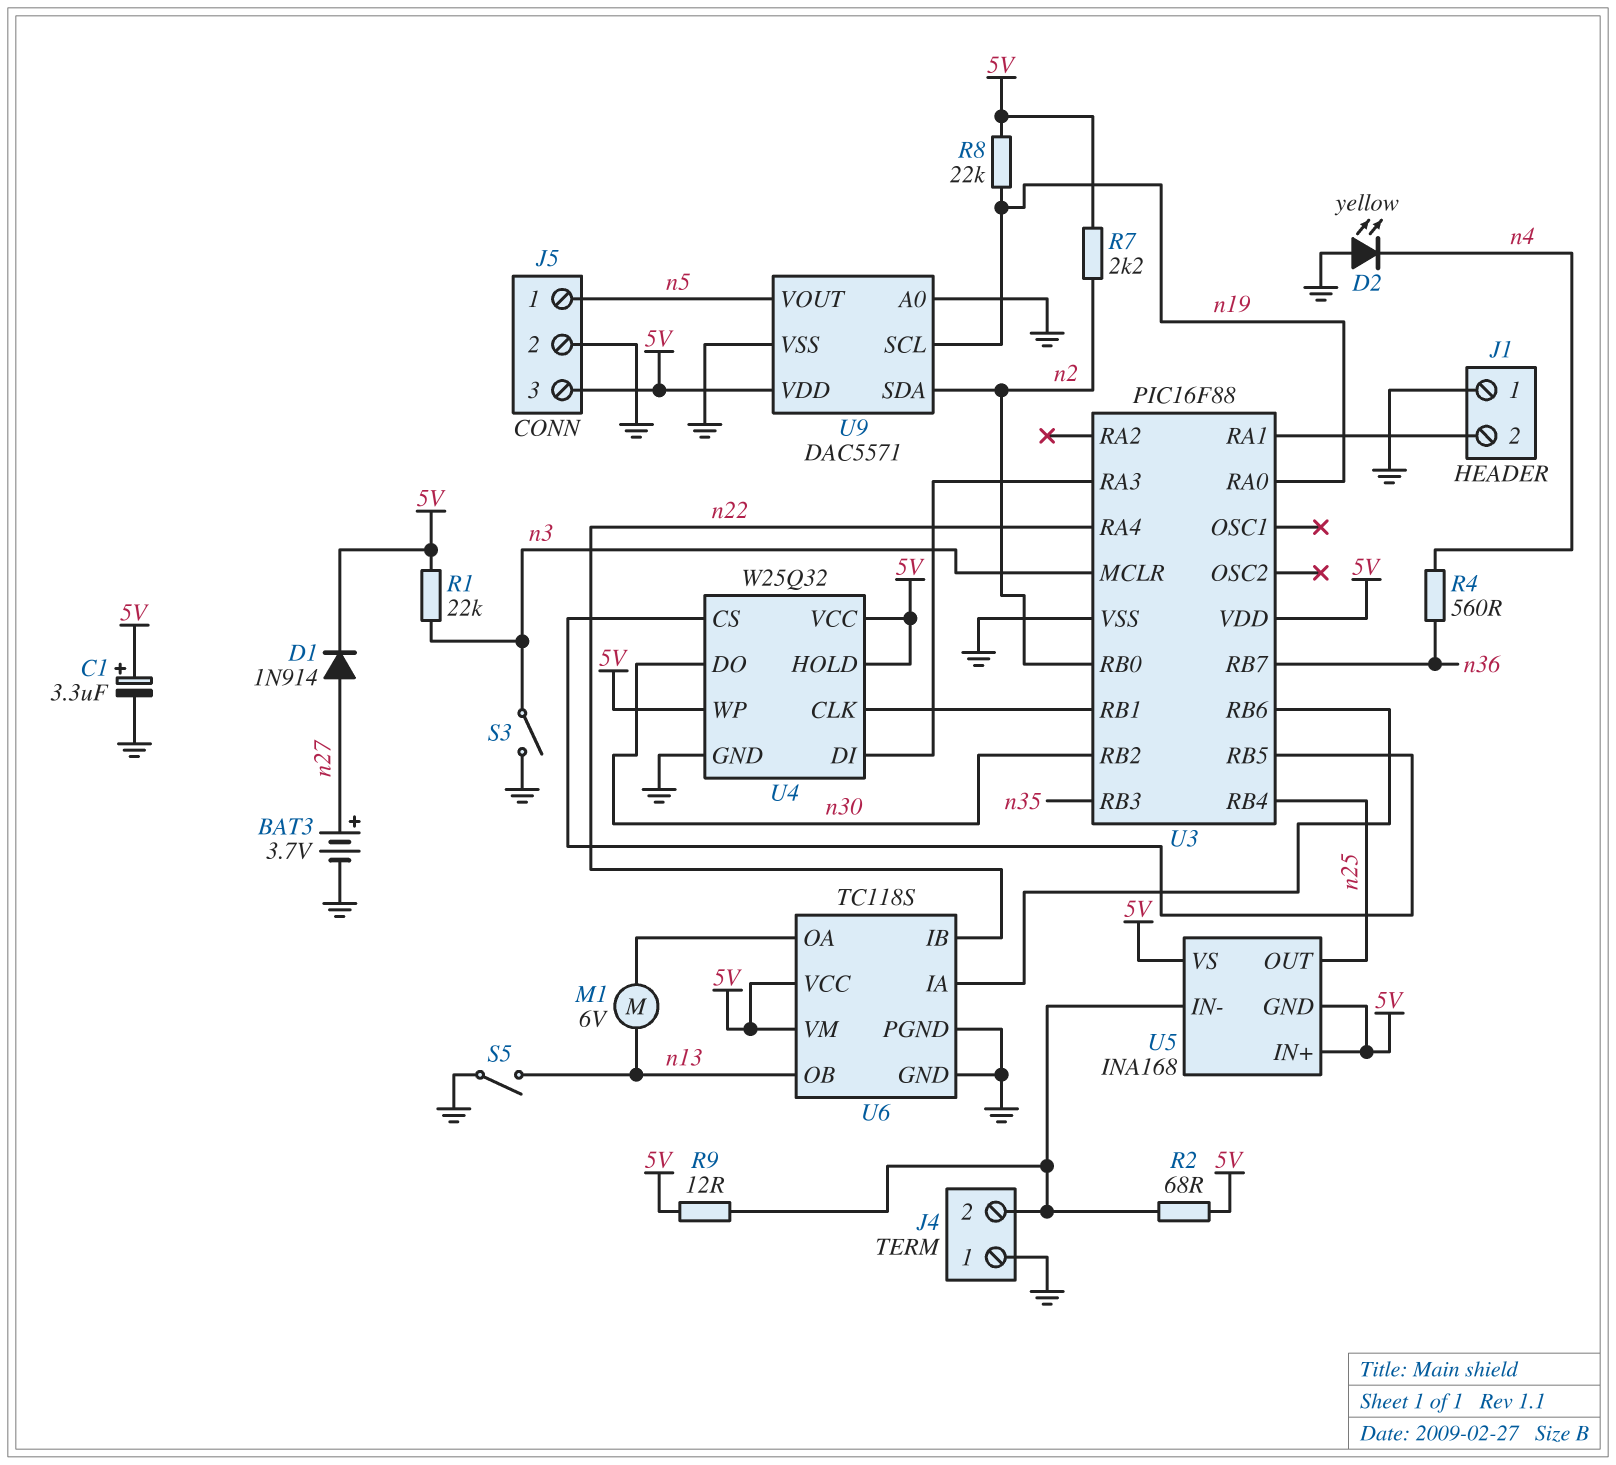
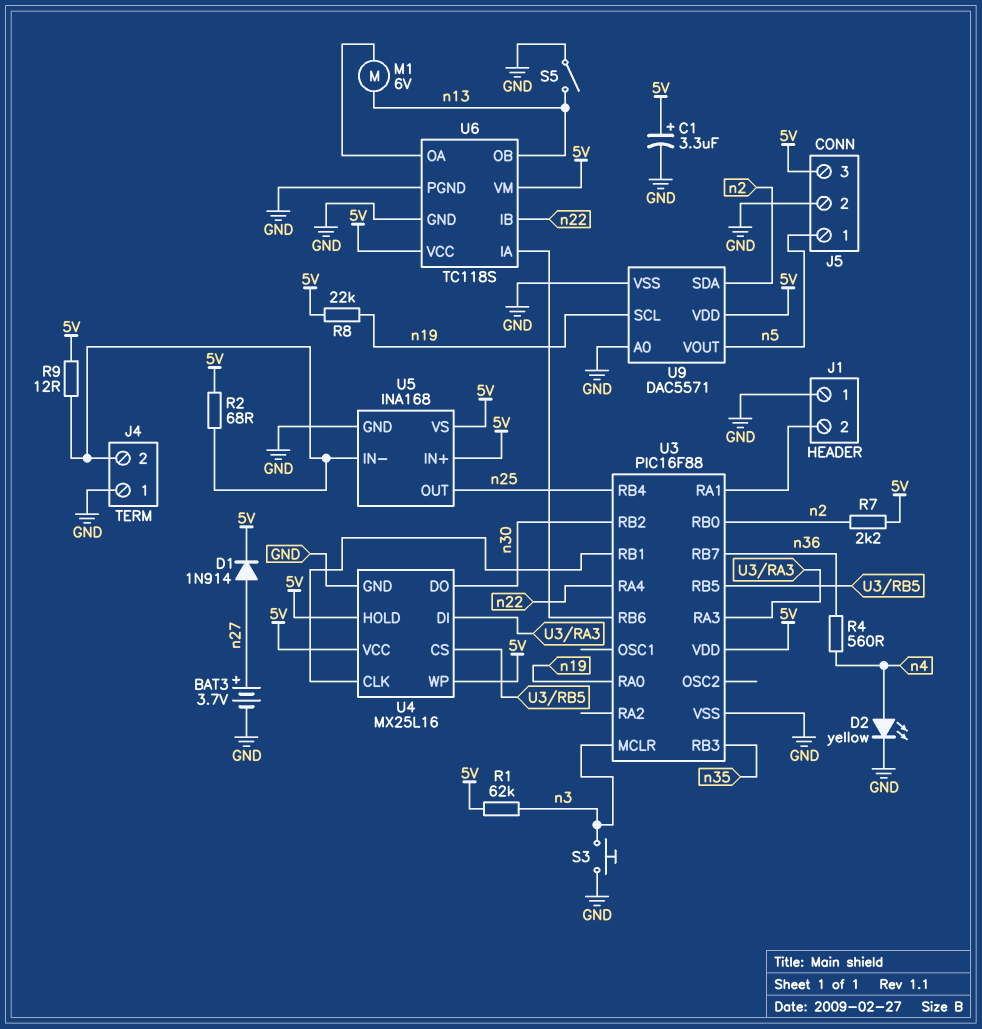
D2: LED yellow (A GND, K n4) -> LED yellow (A n4, K GND)
R1: 22k (5V, n3) -> 62k (5V, n3)
S3: switch (GND, n3) -> button (GND, n3)
U4: W25Q32 -> MX25L16
U5 pin GND: 5V -> GND

